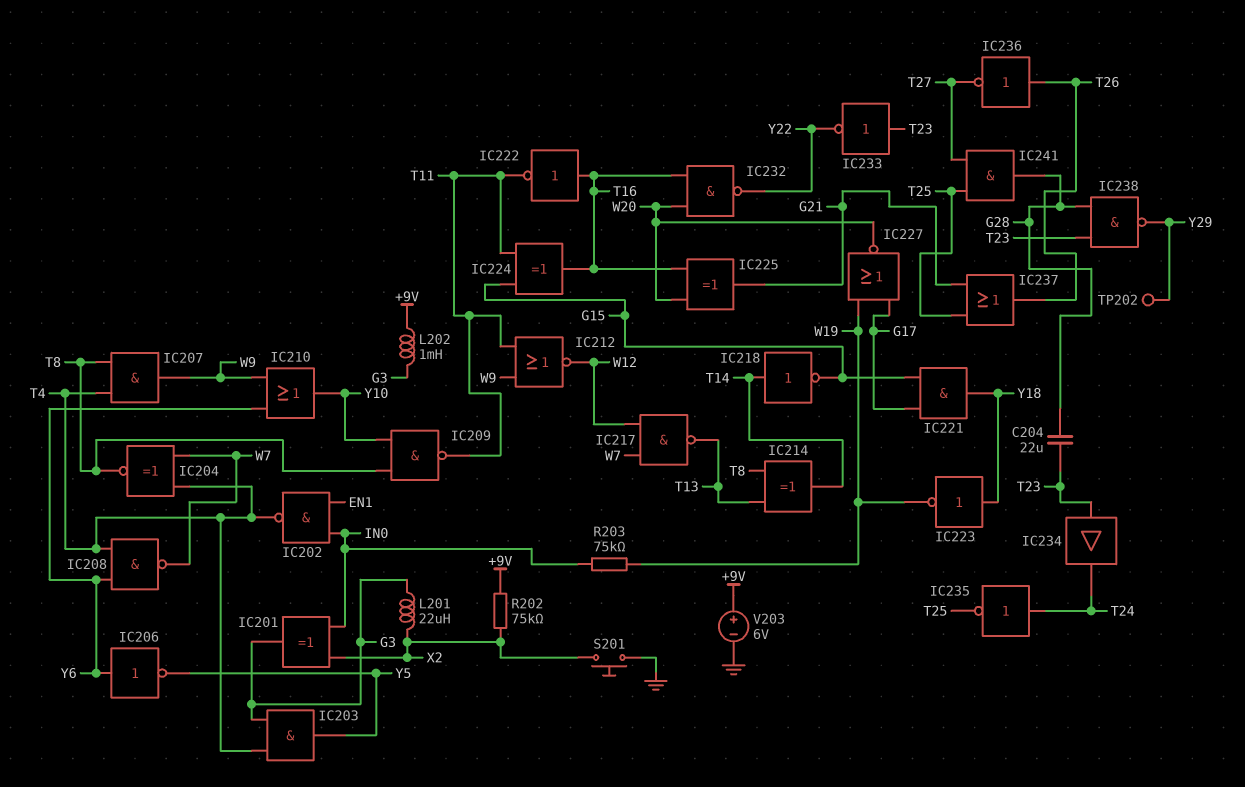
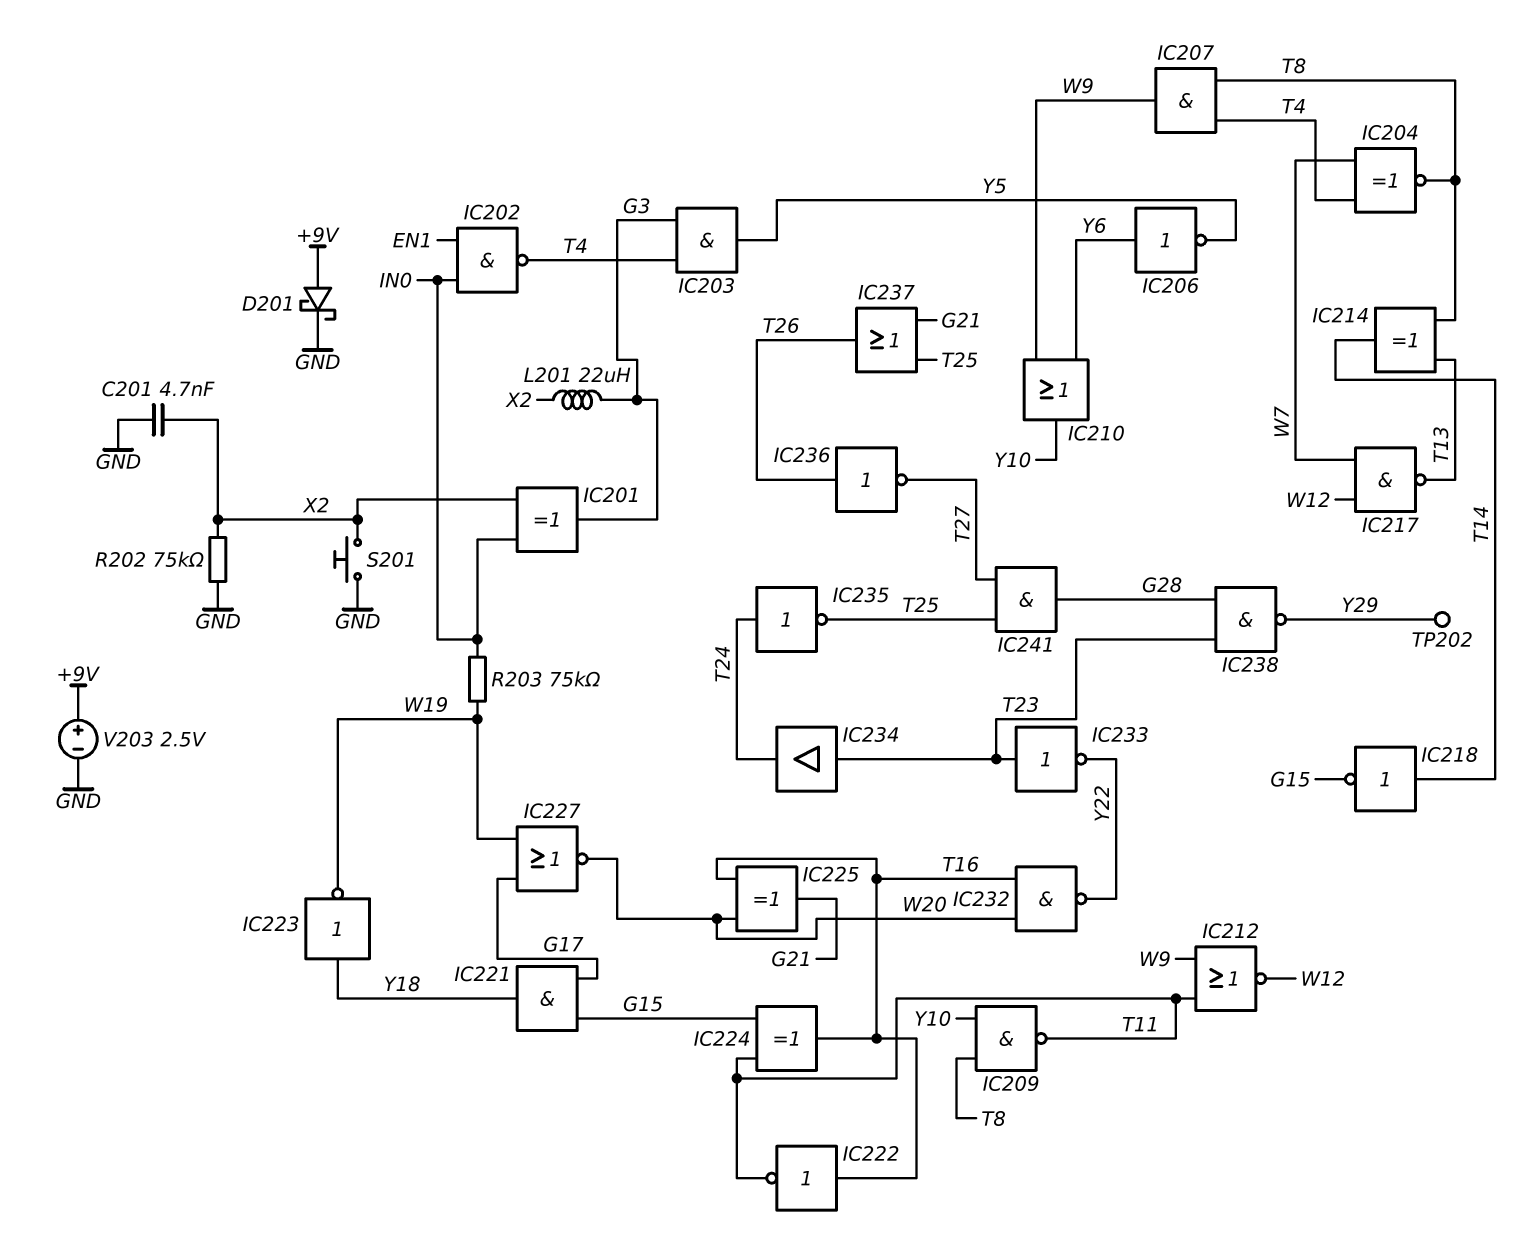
C201: none -> 4.7nF (GND, X2)
C204: 22uF (G28, T23) -> none
D201: none -> schottky (A +9V, K GND)
IC208: NAND (in T4, in Y6, out W7) -> none
L202: 1mH (+9V, G3) -> none
R202: 75k (+9V, X2) -> 75k (GND, X2)
V203: 6V (plus +9V, minus GND) -> 2.5V (plus +9V, minus GND)

